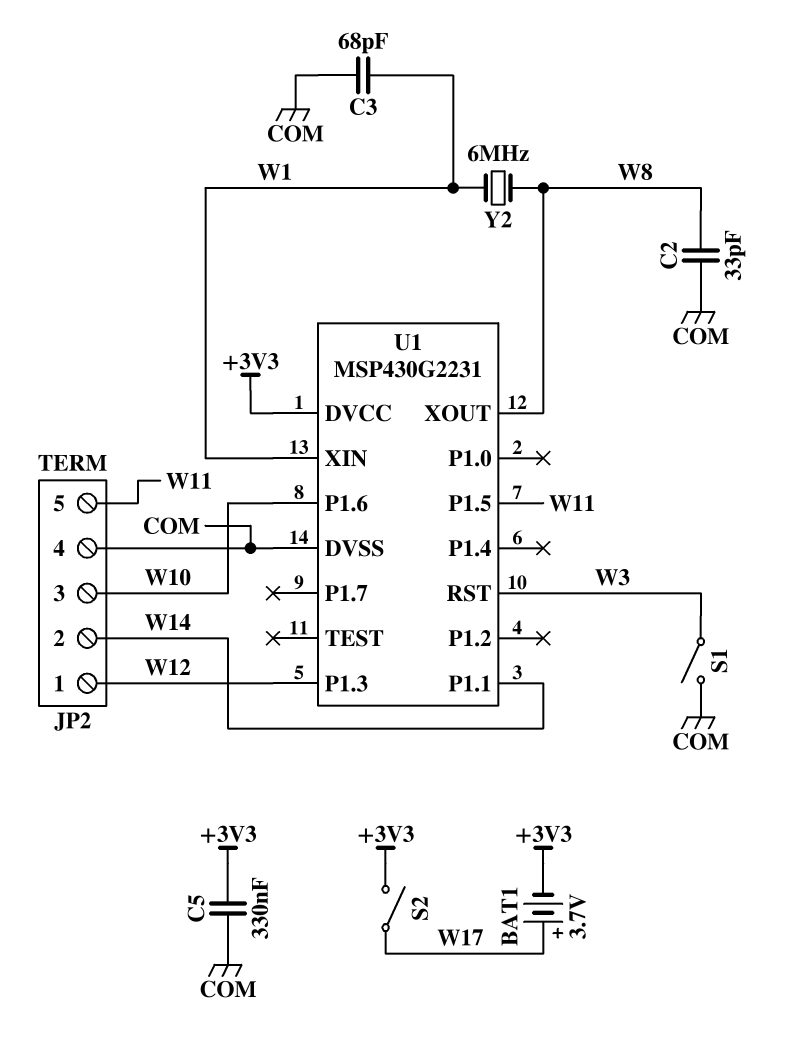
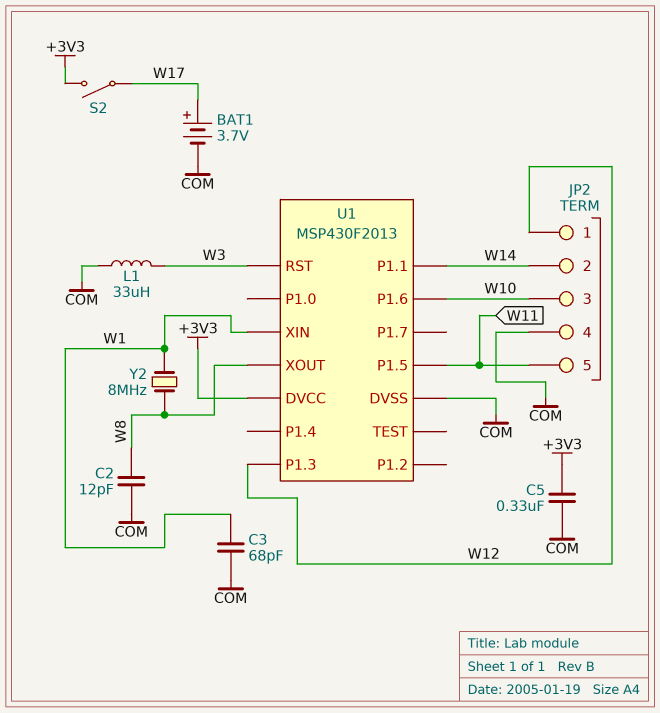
BAT1: 3.7V (plus W17, minus +3V3) -> 3.7V (plus W17, minus COM)
C2: 33pF (COM, W8) -> 12pF (COM, W8)
L1: none -> 33uH (COM, W3)
S1: switch (COM, W3) -> none
U1: MSP430G2231 -> MSP430F2013
Y2: 6MHz (W1, W8) -> 8MHz (W1, W8)

